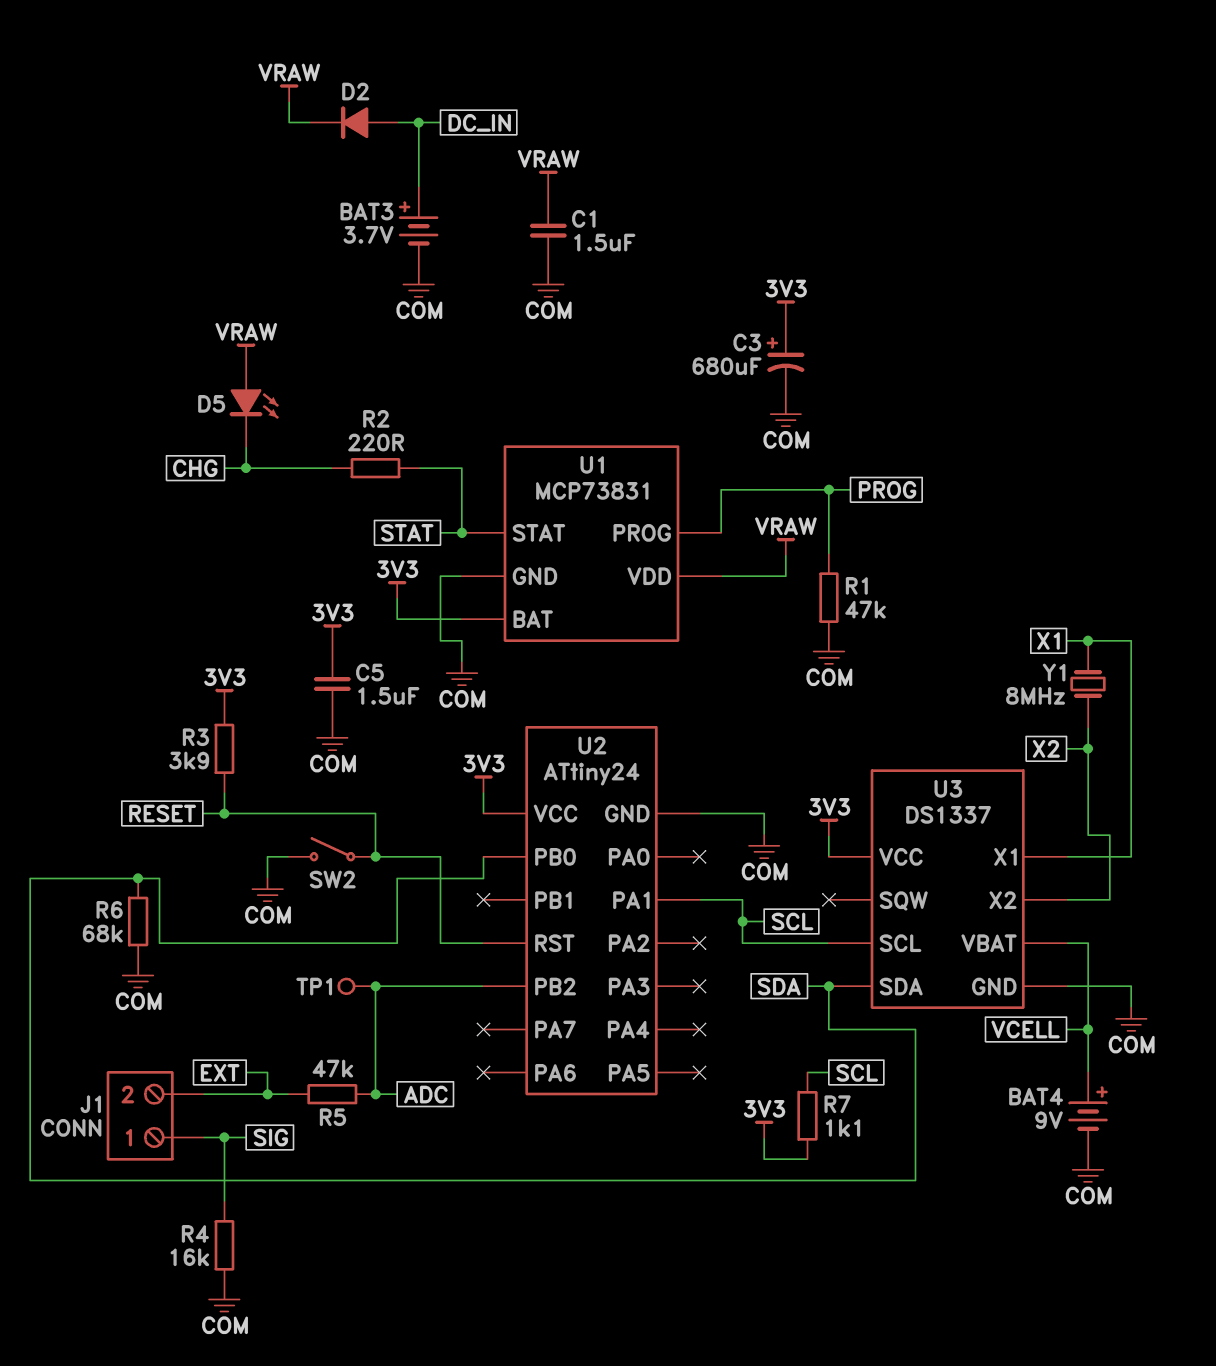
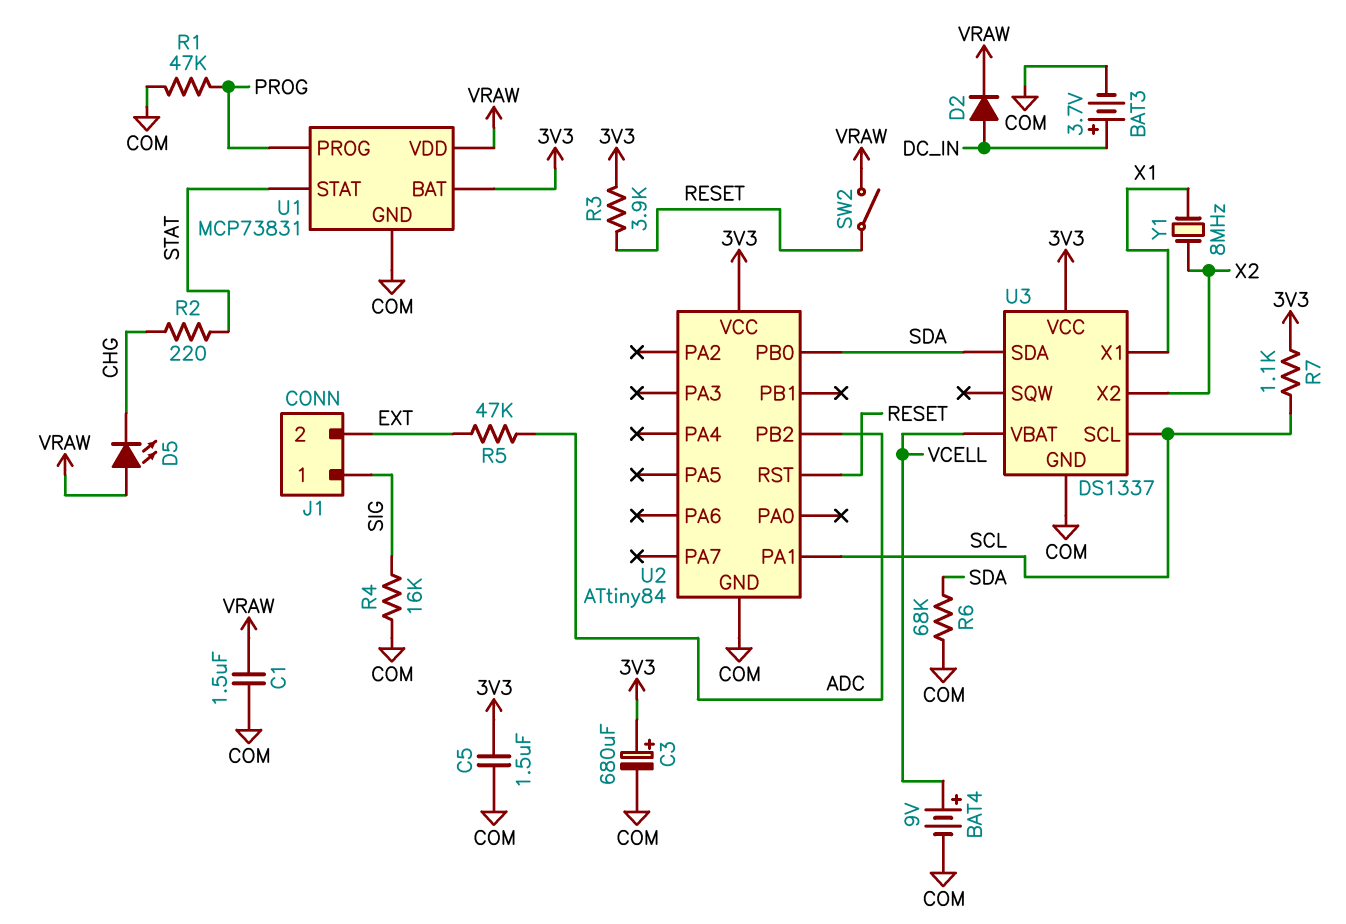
SW2: switch (COM, RESET) -> switch (RESET, VRAW)
TP1: test point (ADC) -> none
U2: ATtiny24 -> ATtiny84

